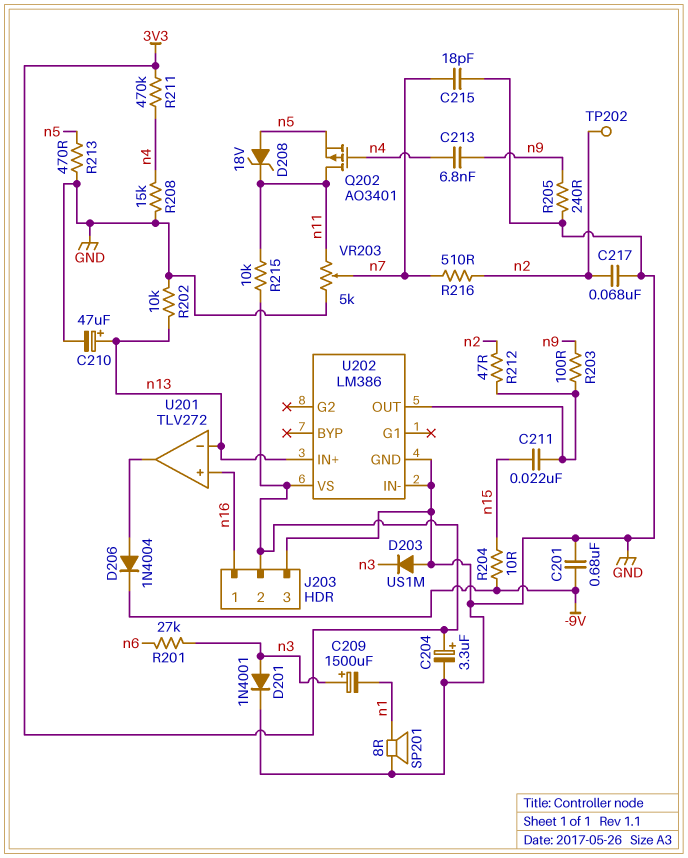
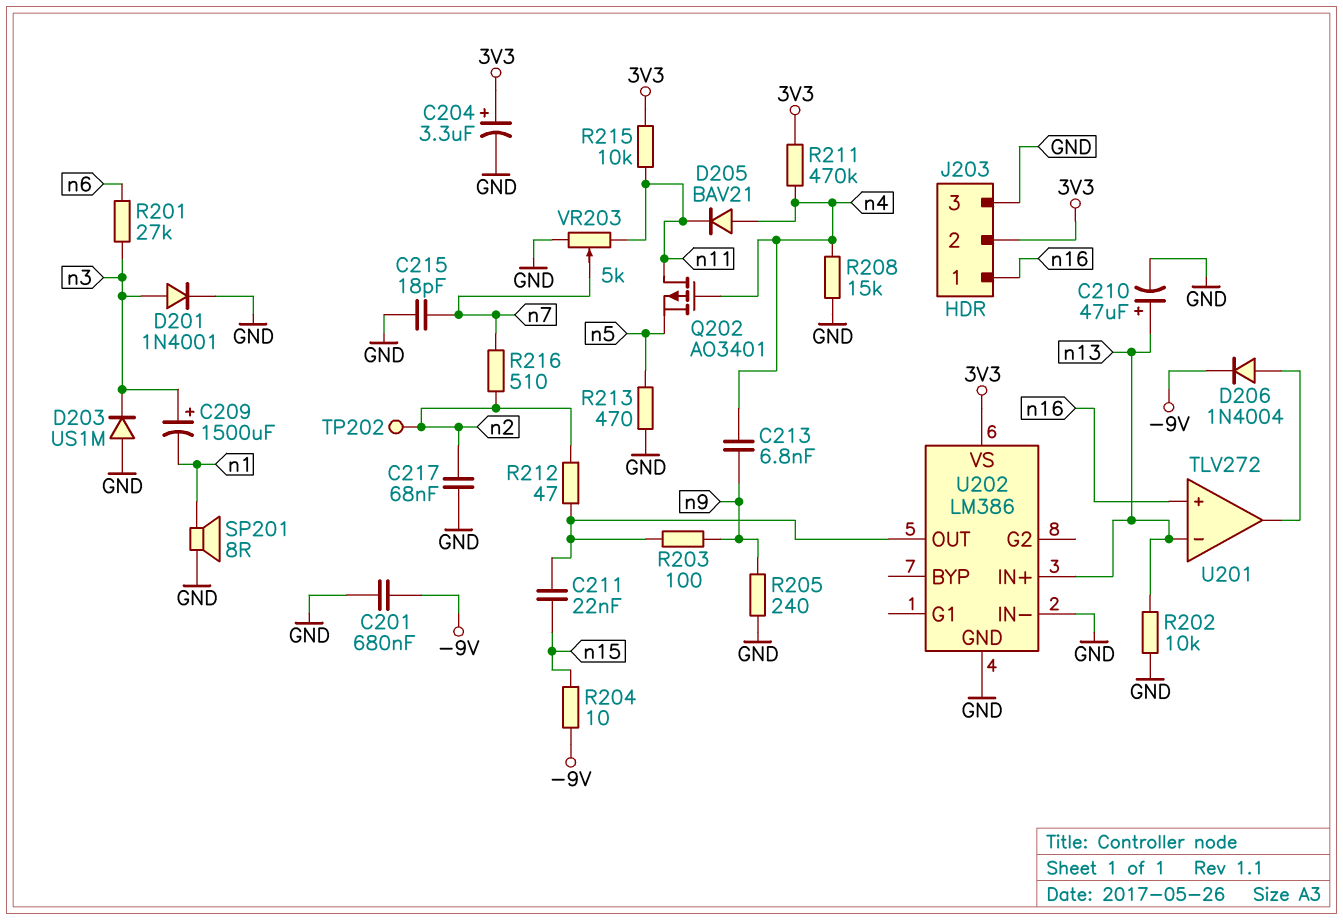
D205: none -> diode BAV21 (A n4, K n11)
D208: zener 18V (A n5, K n11) -> none

